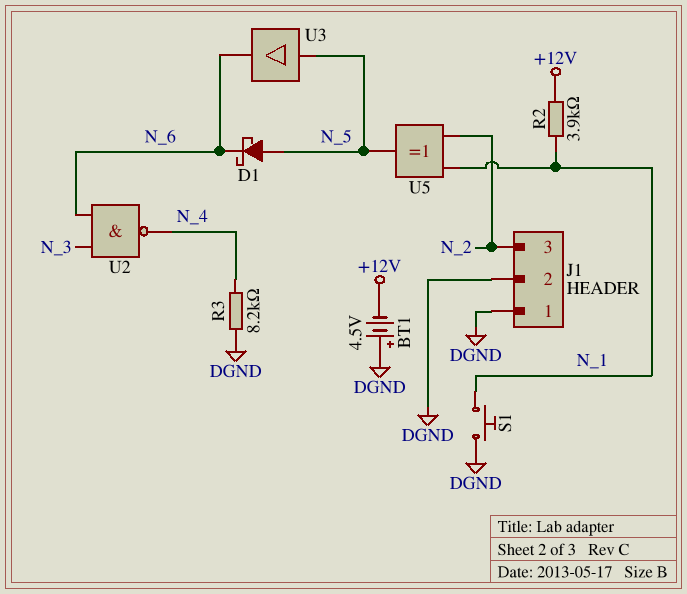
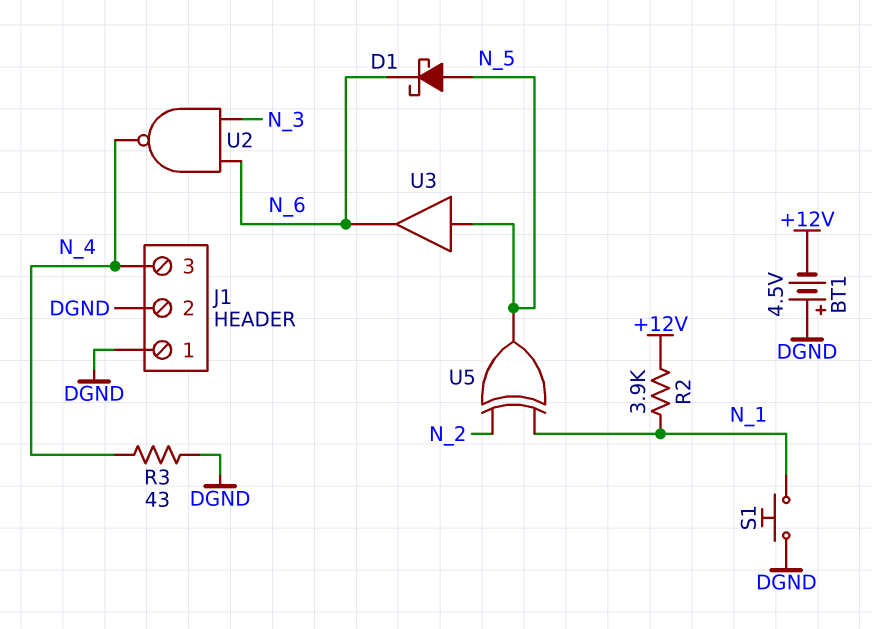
J1 pin 3: N_2 -> N_4
R3: 8.2k (DGND, N_4) -> 43 (DGND, N_4)

